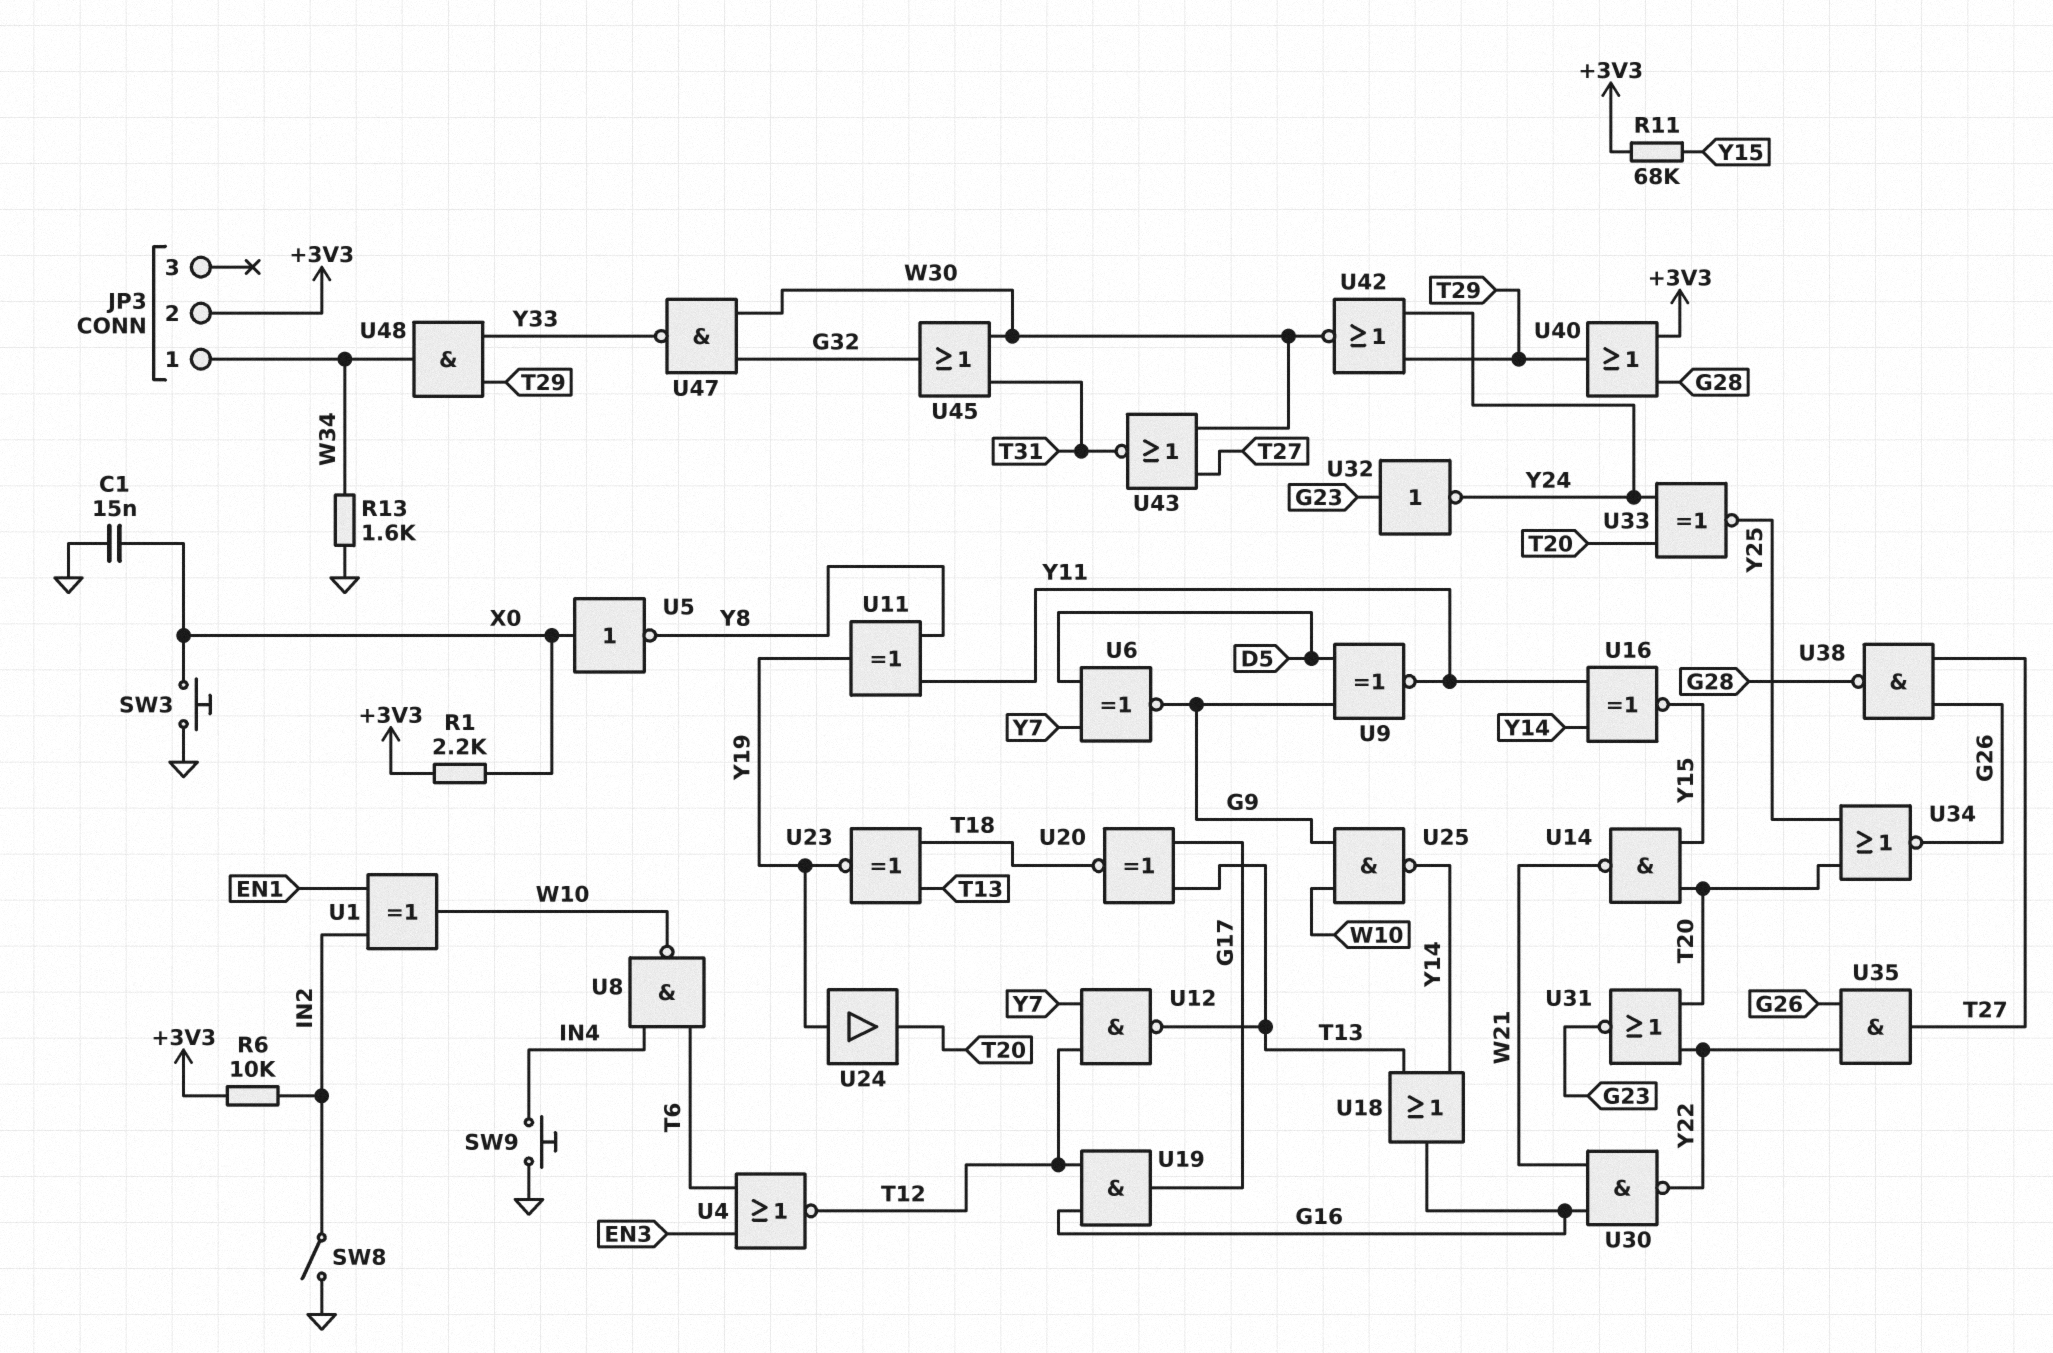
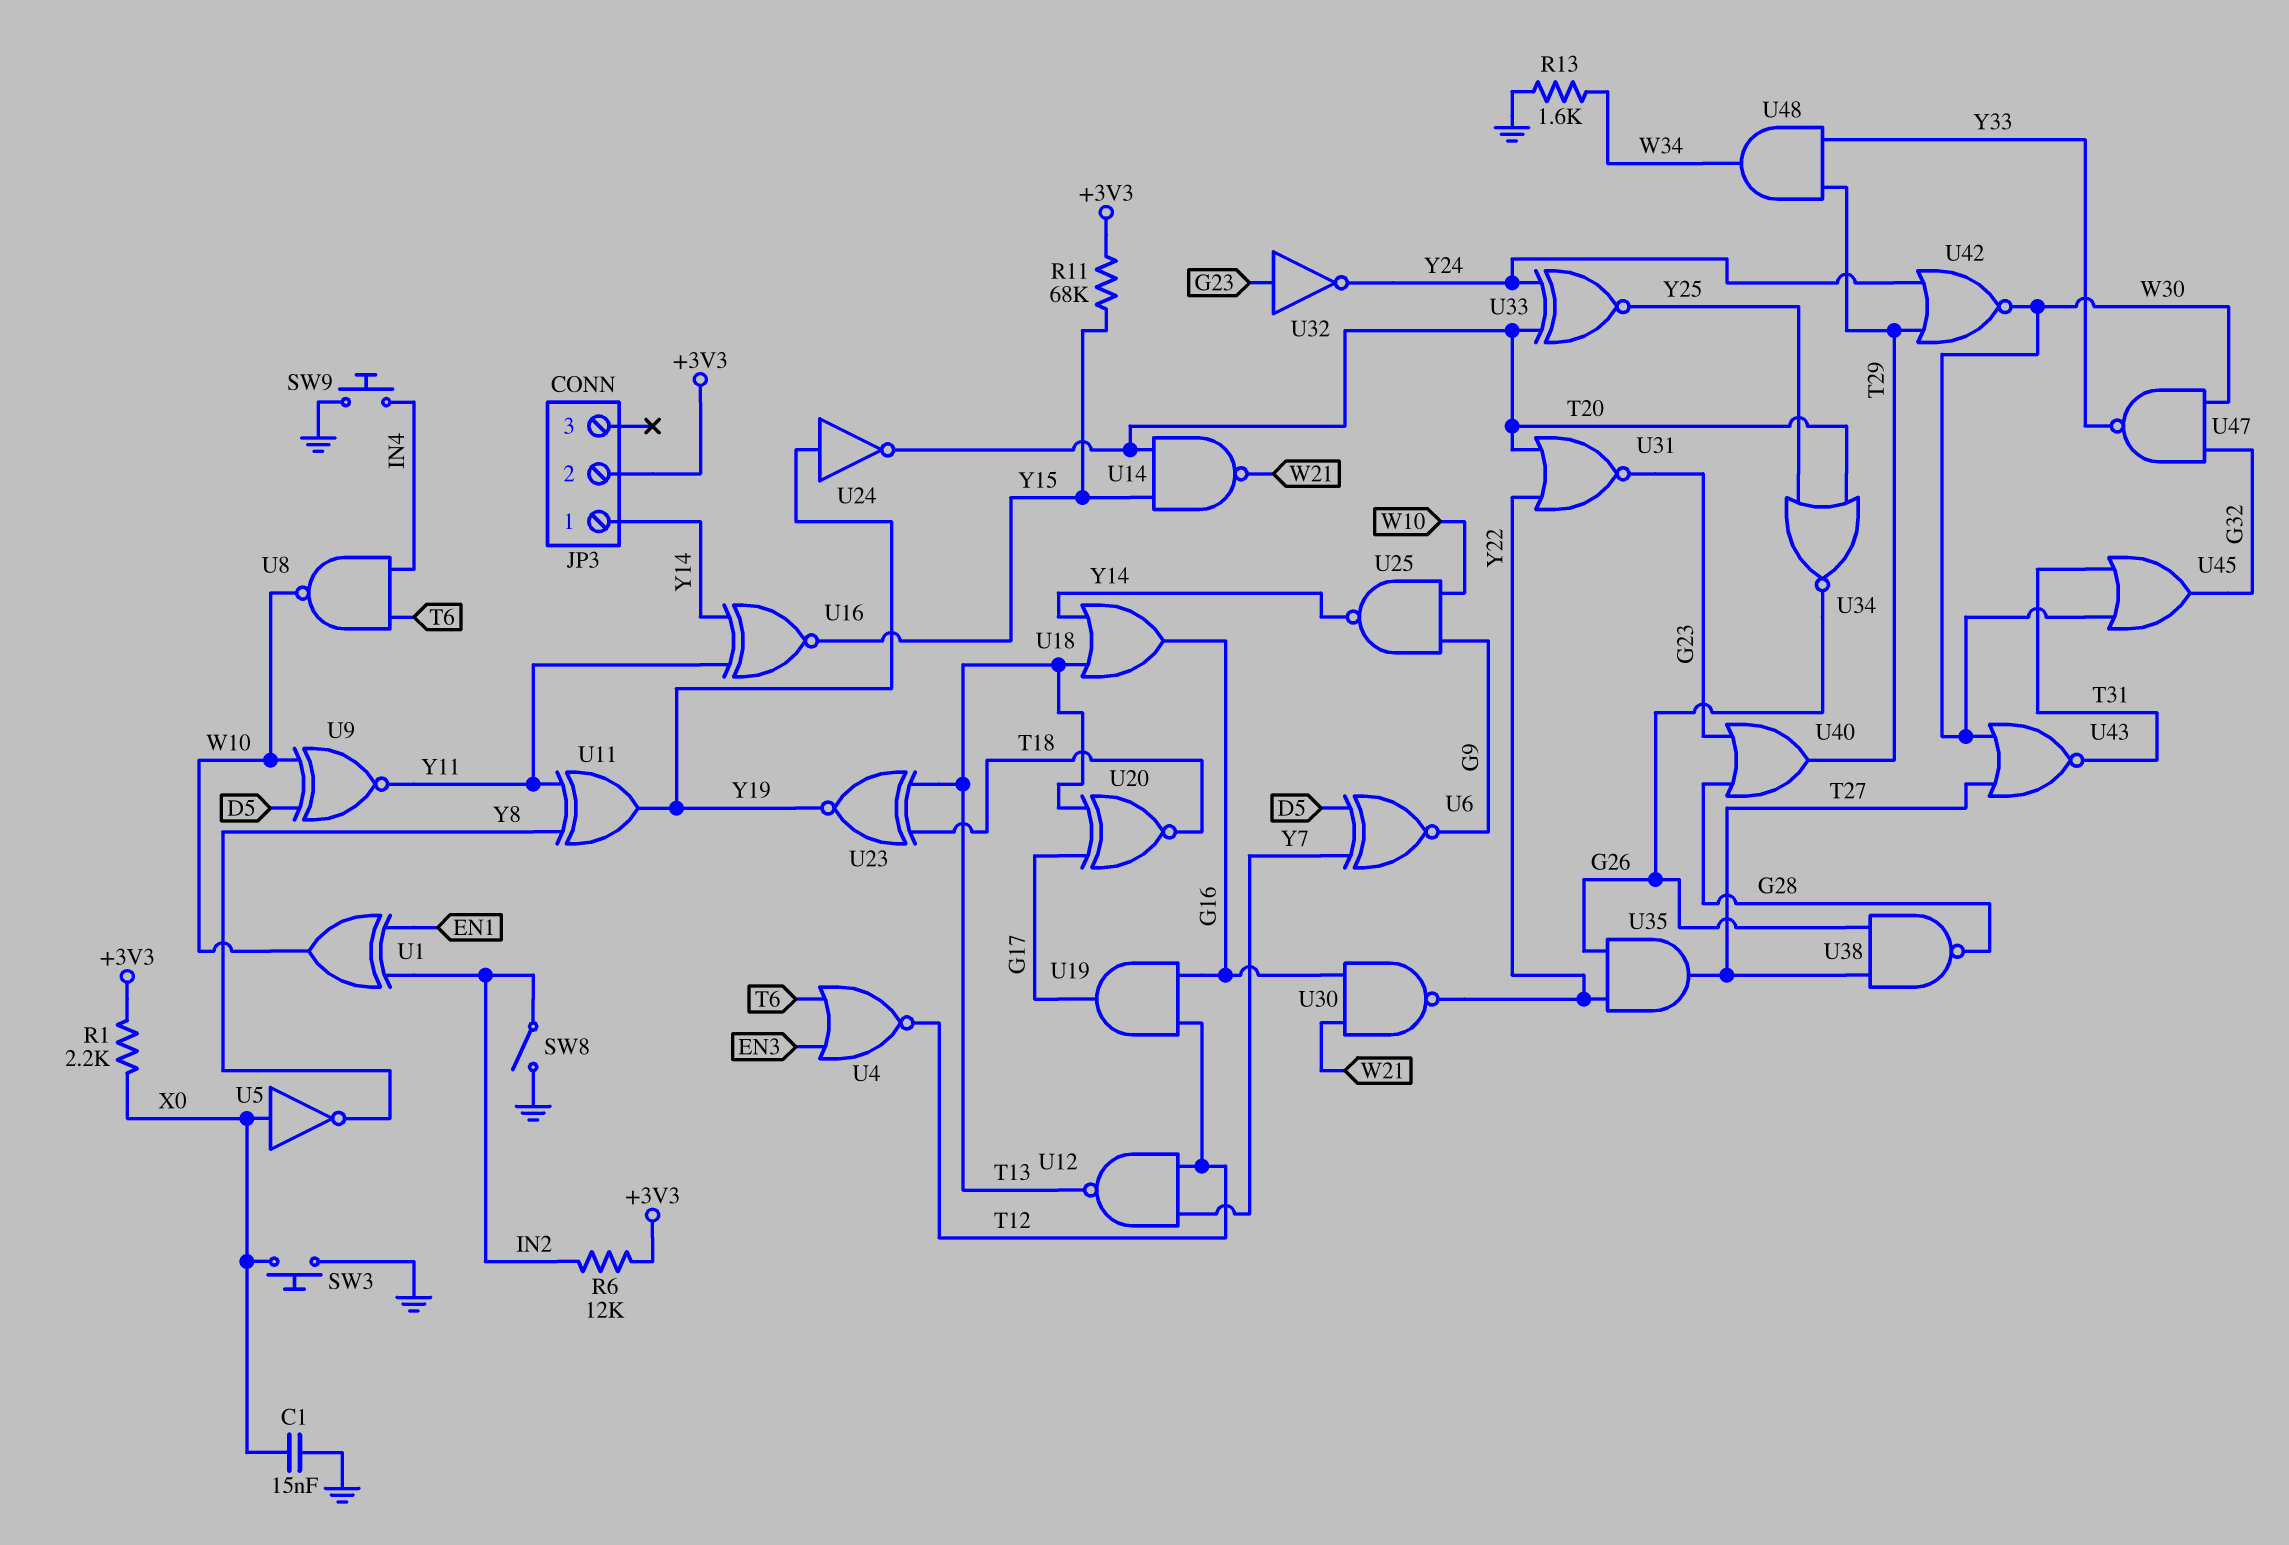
JP3 pin 1: W34 -> Y14
R6: 10k (+3V3, IN2) -> 12k (+3V3, IN2)
U9: XNOR (in D5, in G9, out Y11) -> XNOR (in D5, in W10, out Y11)
U24: buffer (in Y19, out T20) -> NOT (in Y19, out T20)
U40: OR (in +3V3, in G28, out T29) -> OR (in G23, in G28, out T29)

